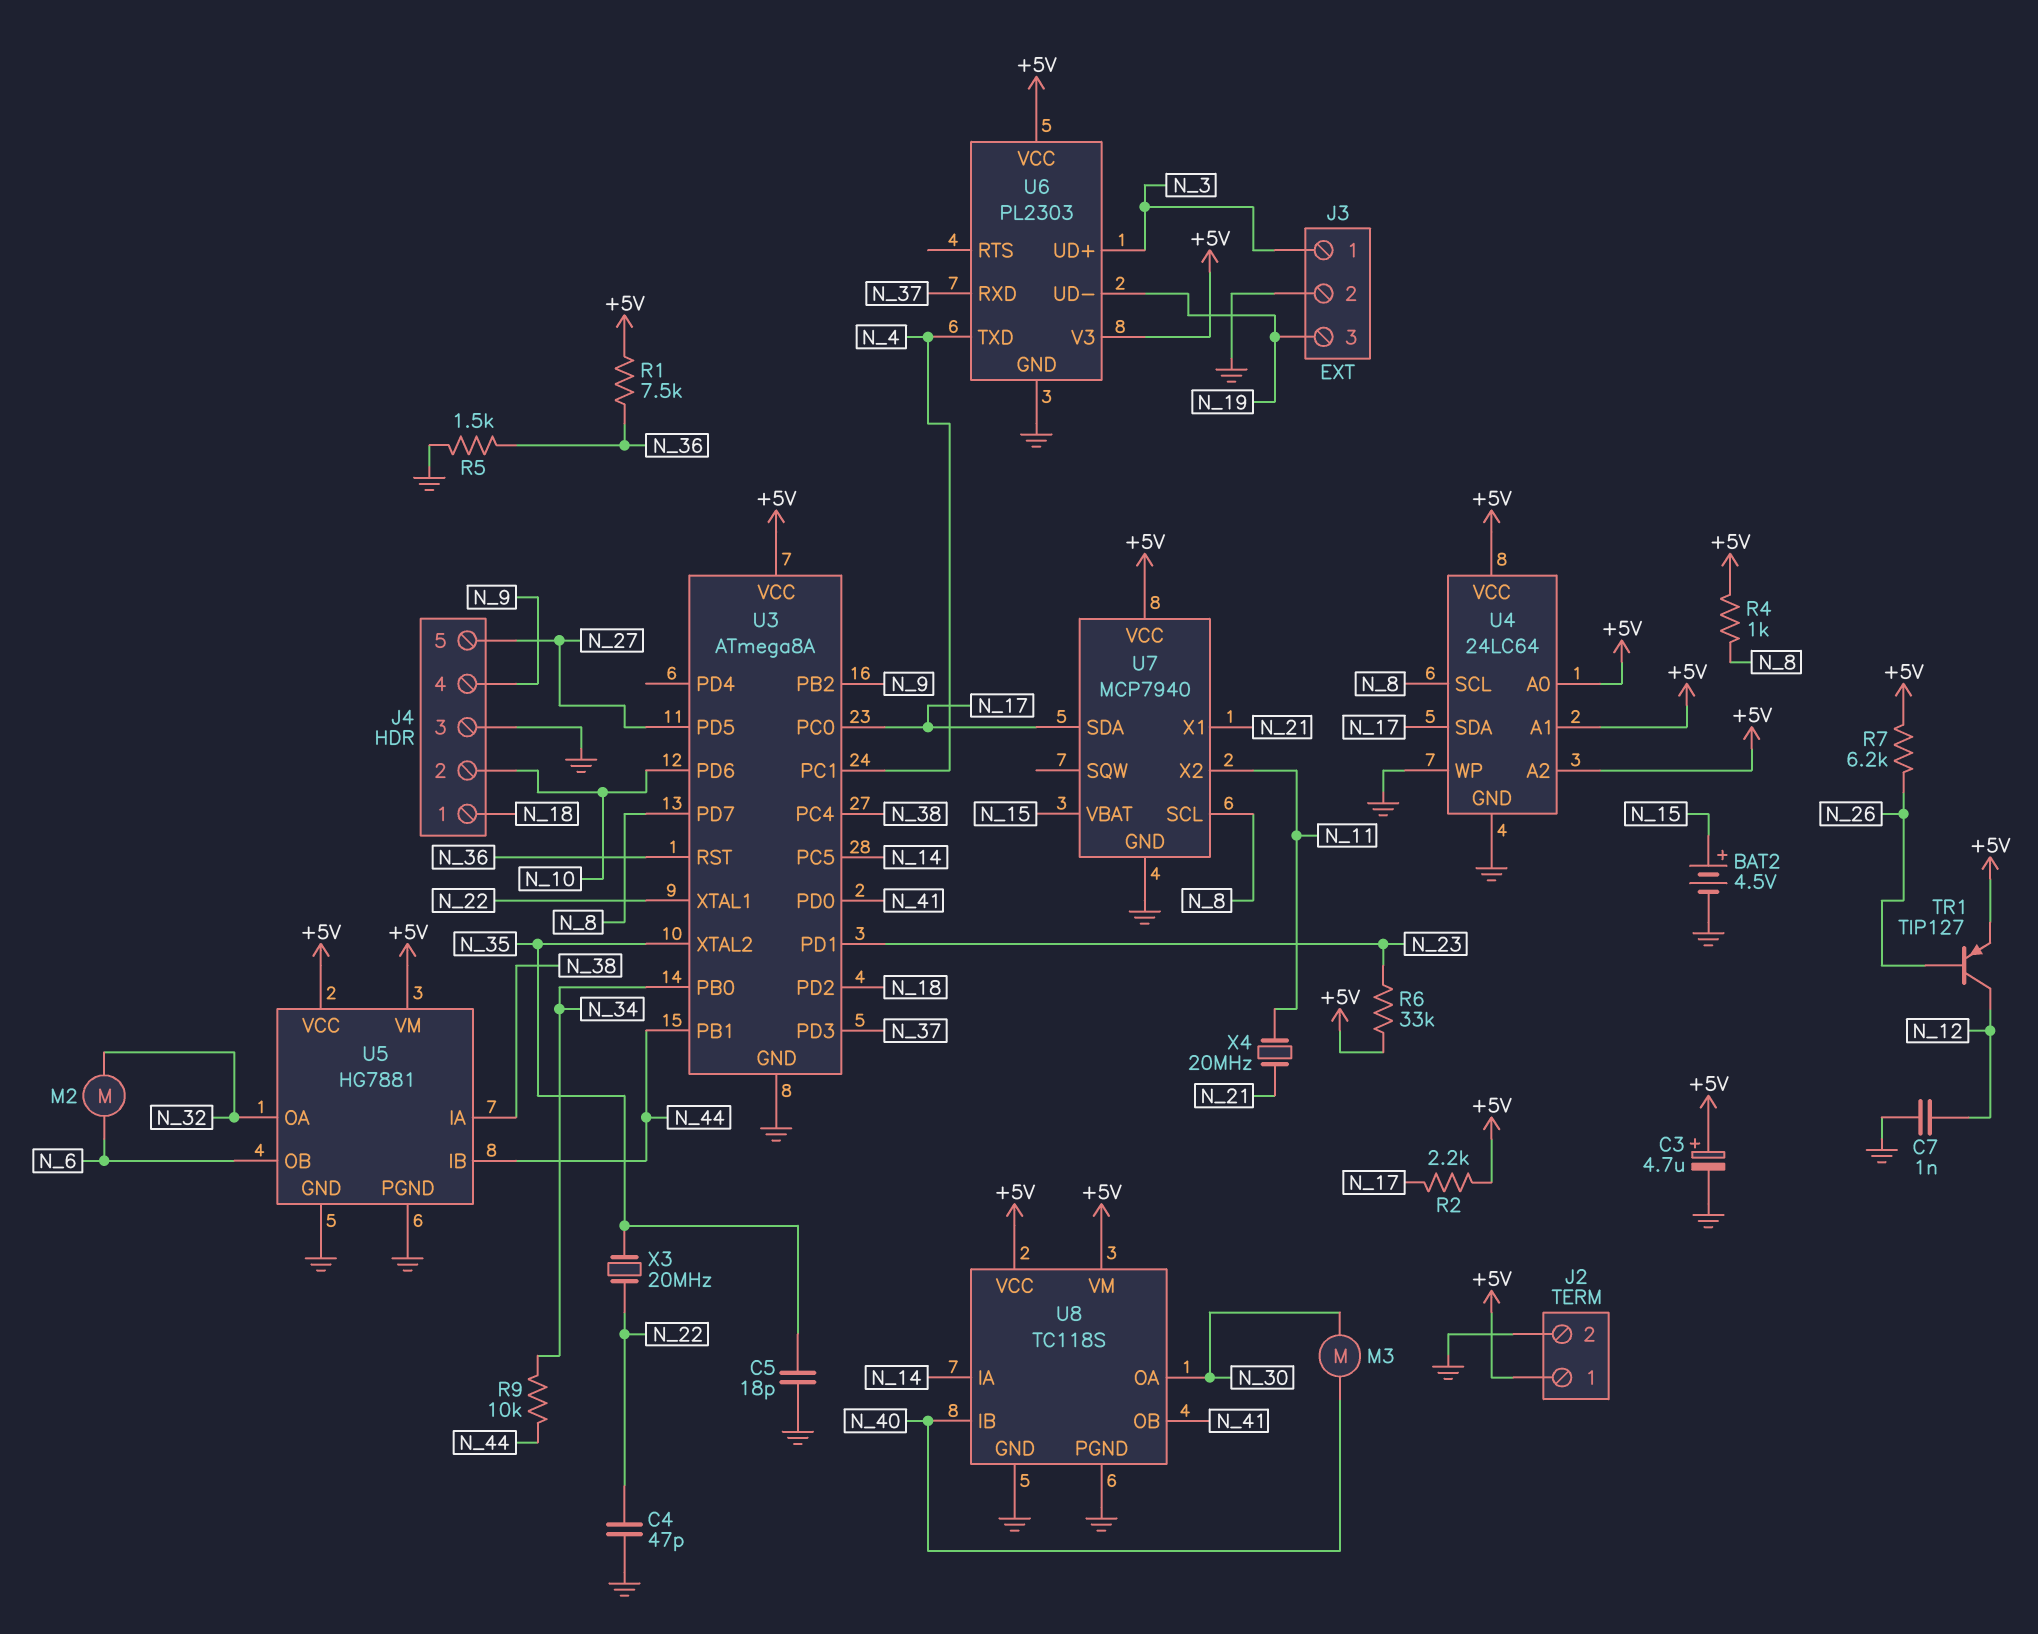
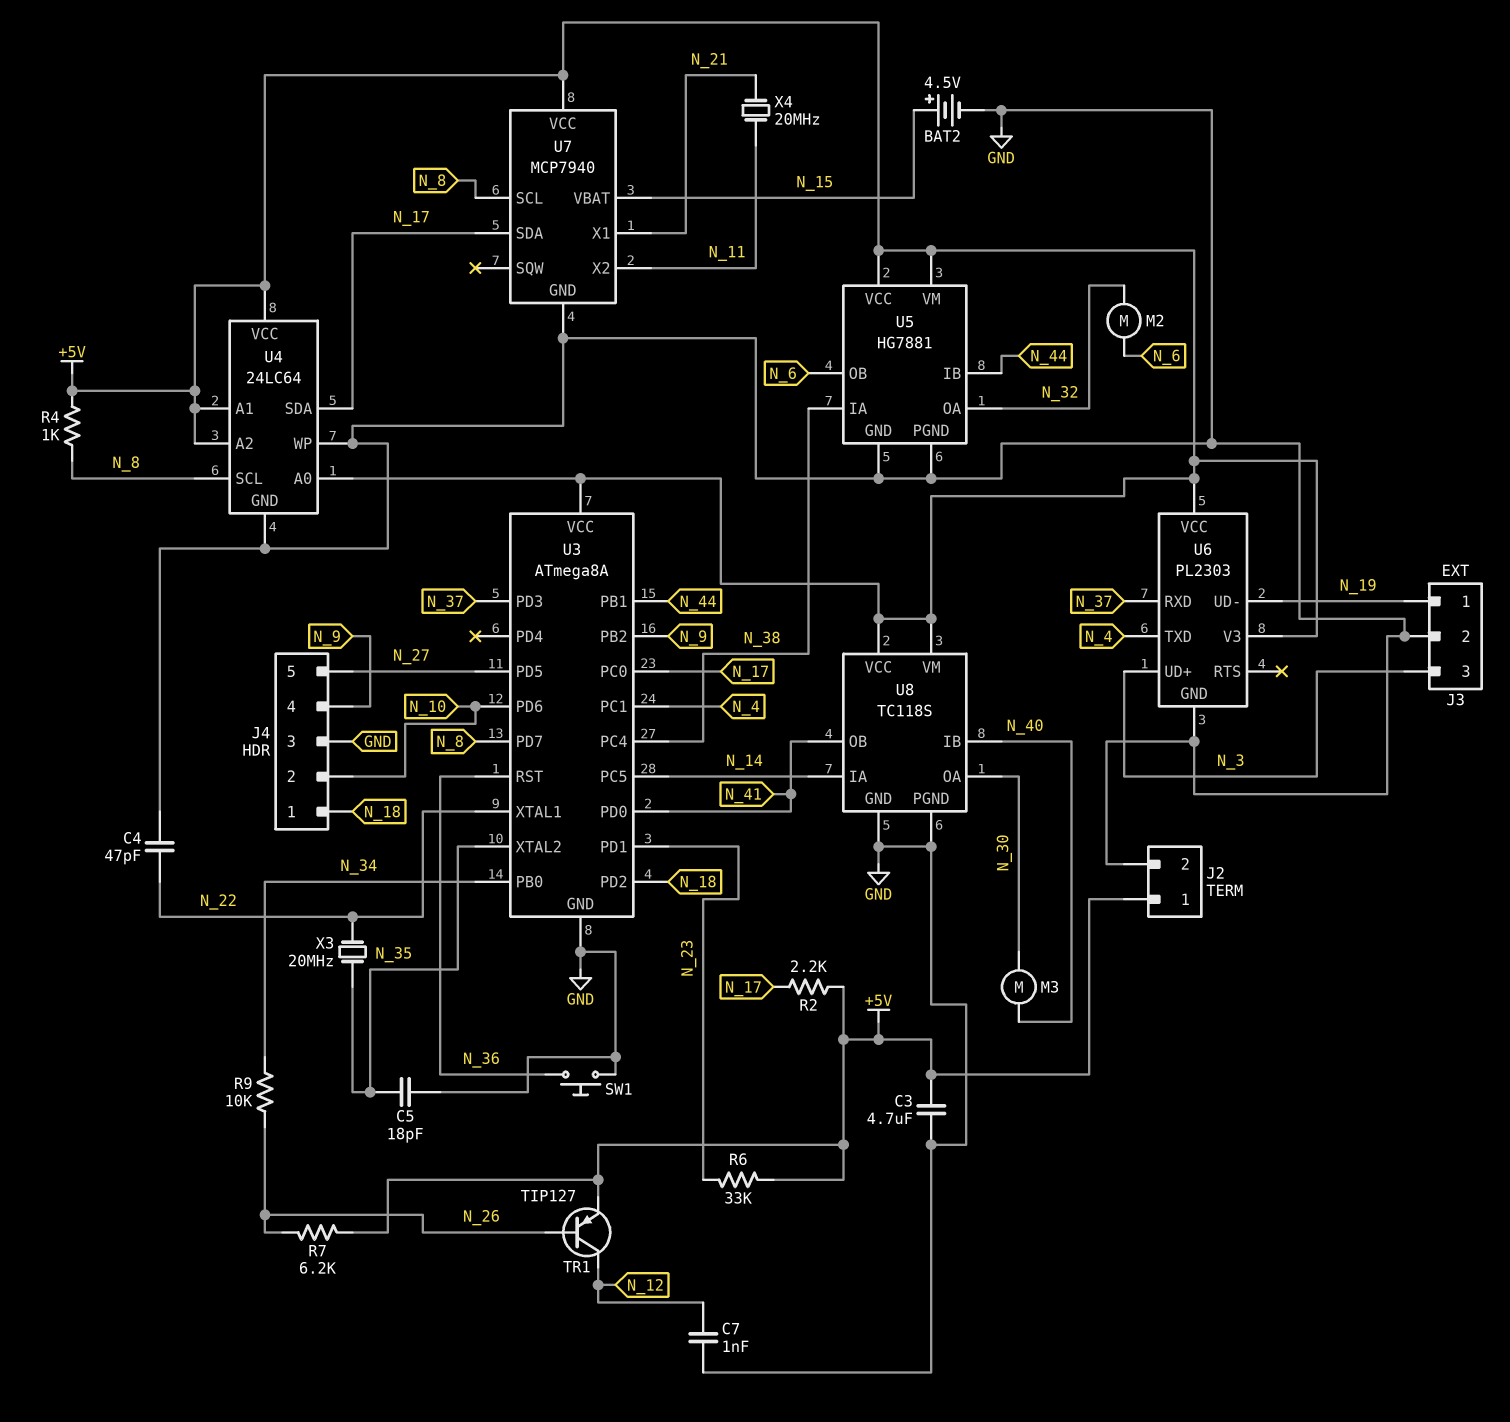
C3: 4.7uF (plus +5V, minus GND) -> 4.7uF (+5V, GND)
J3 pin 1: N_3 -> N_19
J3 pin 3: N_19 -> N_3
R1: 7.5k (+5V, N_36) -> none
R5: 1.5k (GND, N_36) -> none
R9: 10k (N_34, N_44) -> 10k (N_26, N_34)
SW1: none -> button (GND, N_36)

